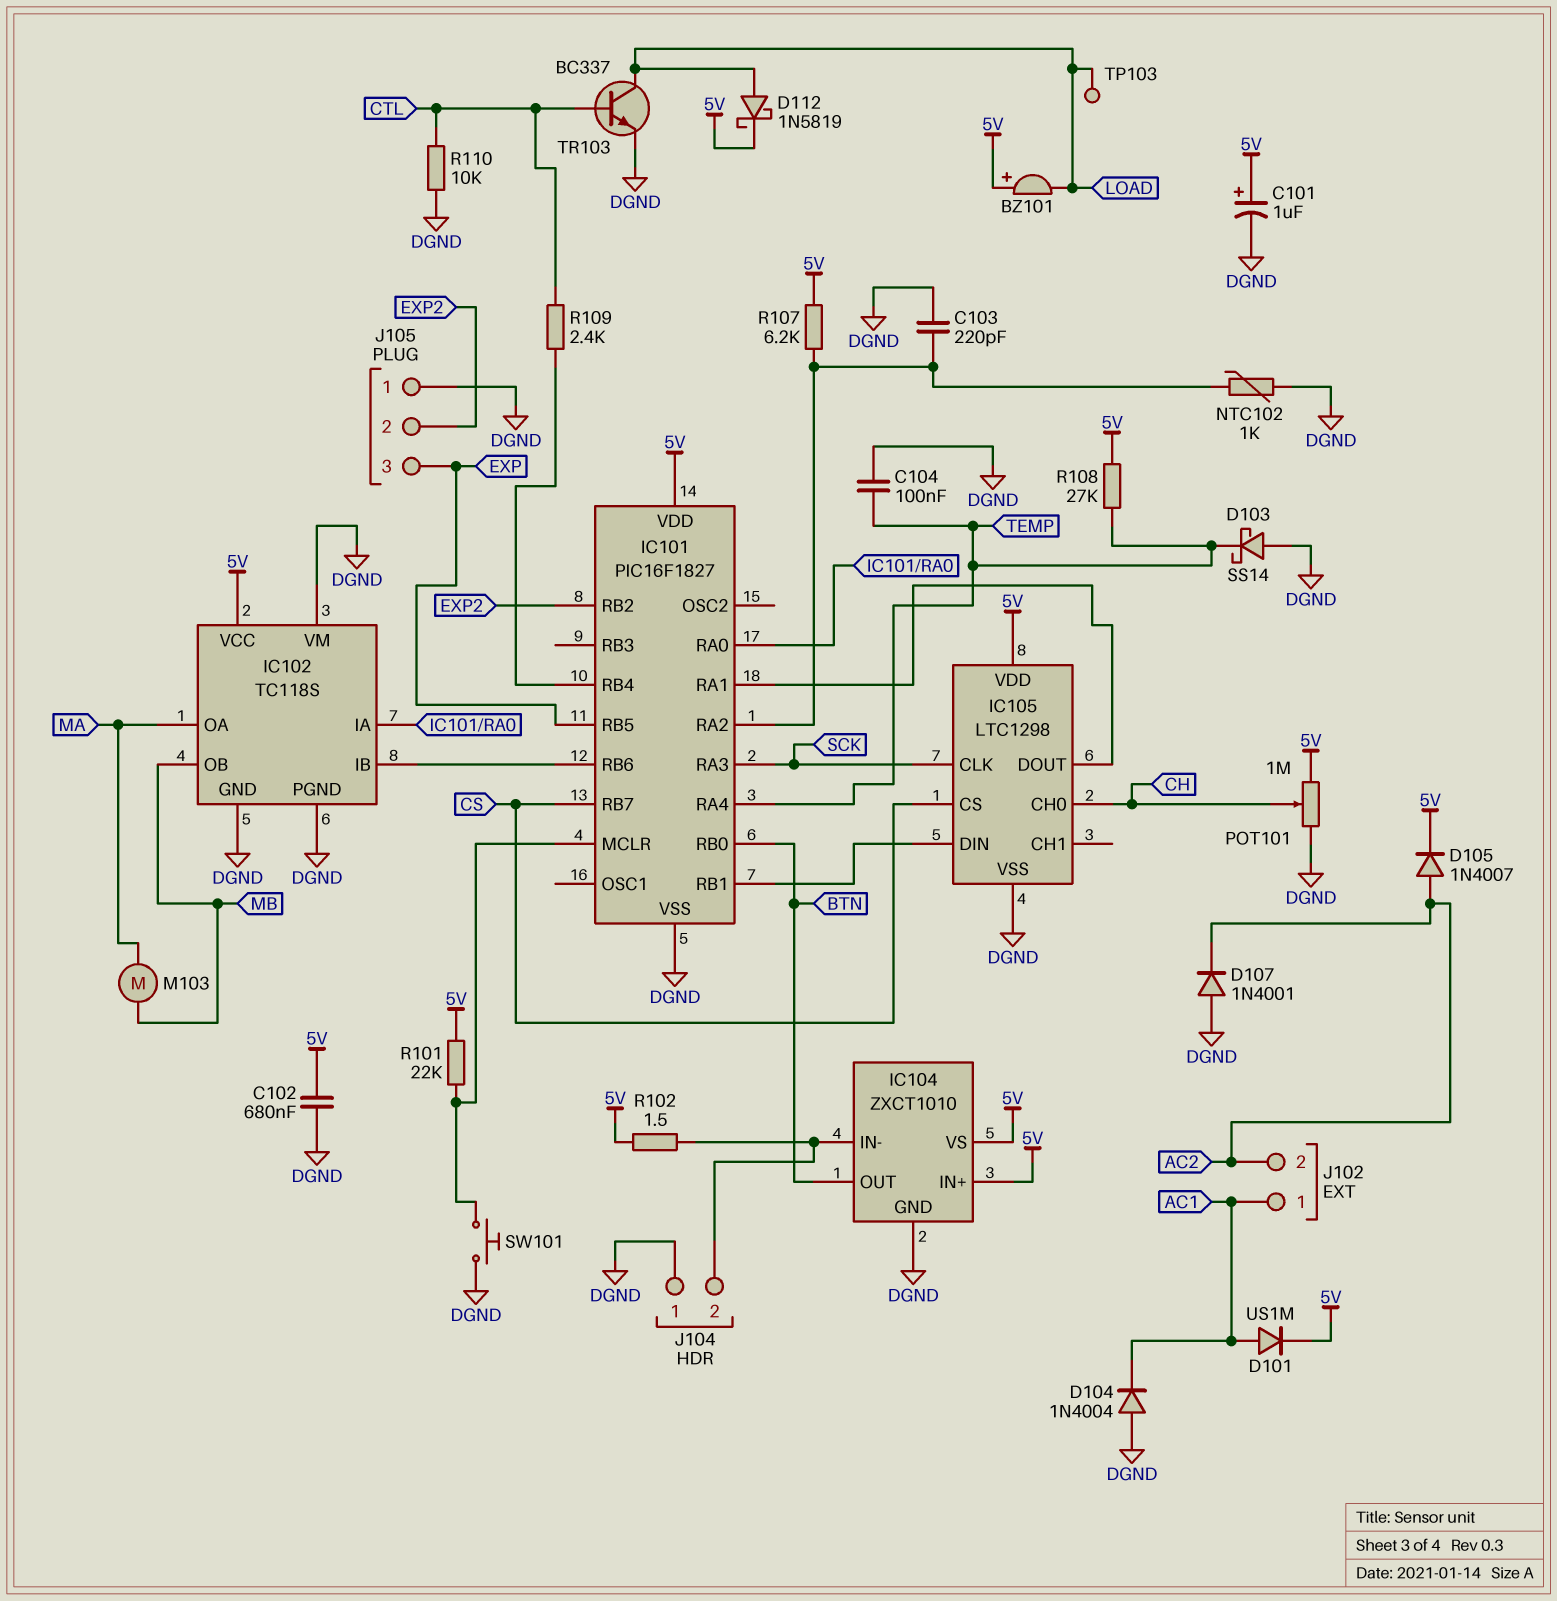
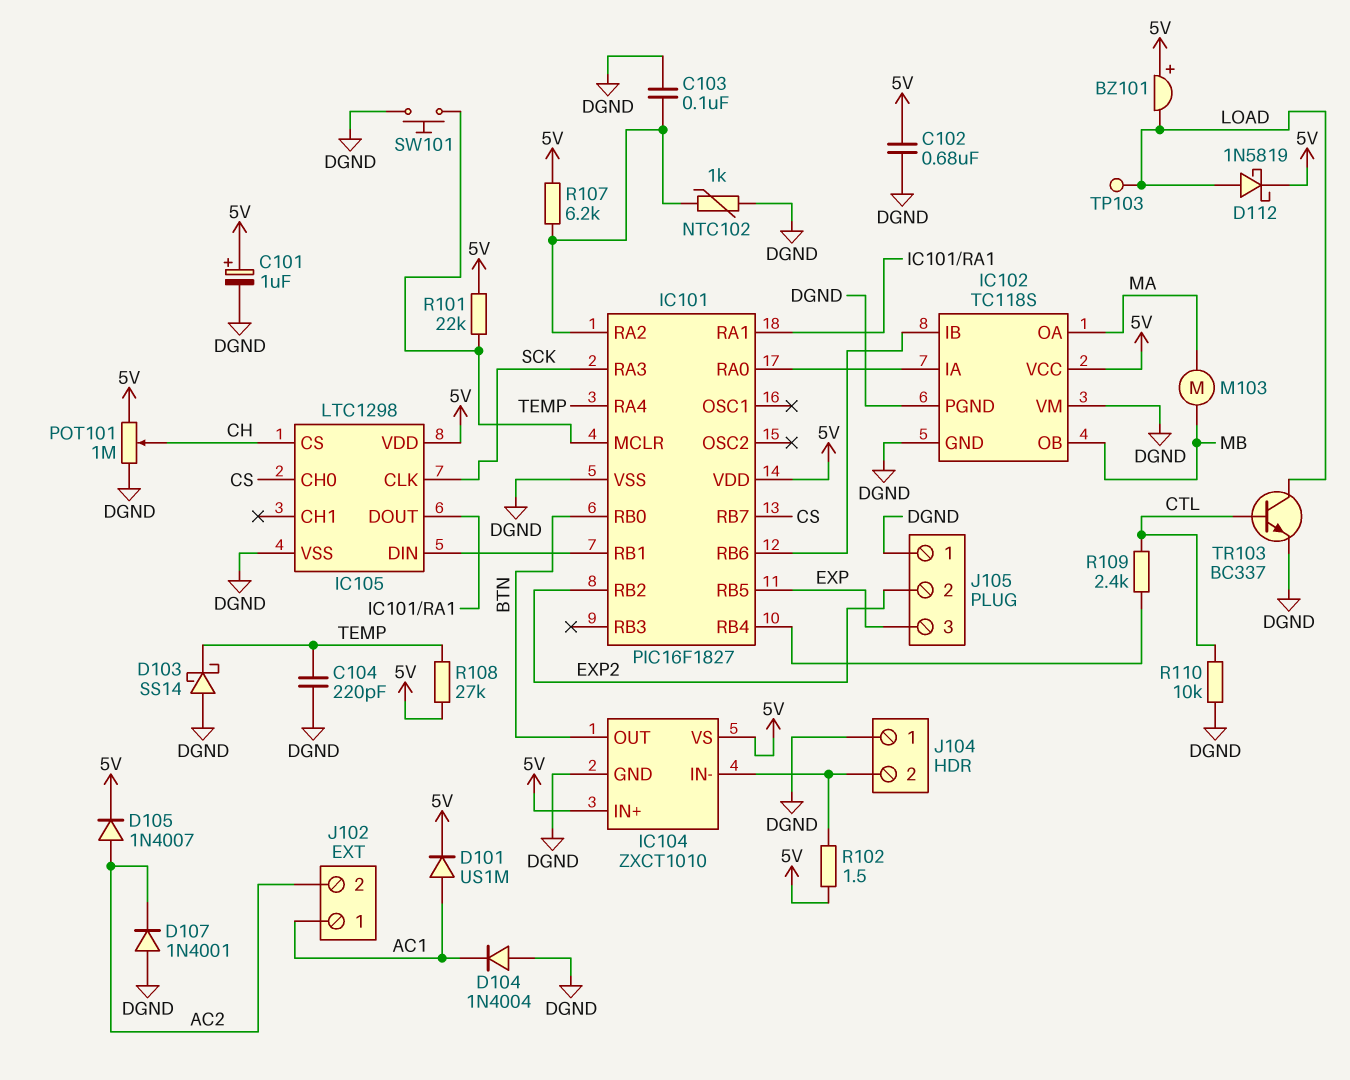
C103: 220pF (DGND, IC101/RA2) -> 100nF (DGND, IC101/RA2)
C104: 100nF (DGND, TEMP) -> 220pF (DGND, TEMP)
IC105 pin CH0: CH -> CS
IC105 pin CS: CS -> CH

